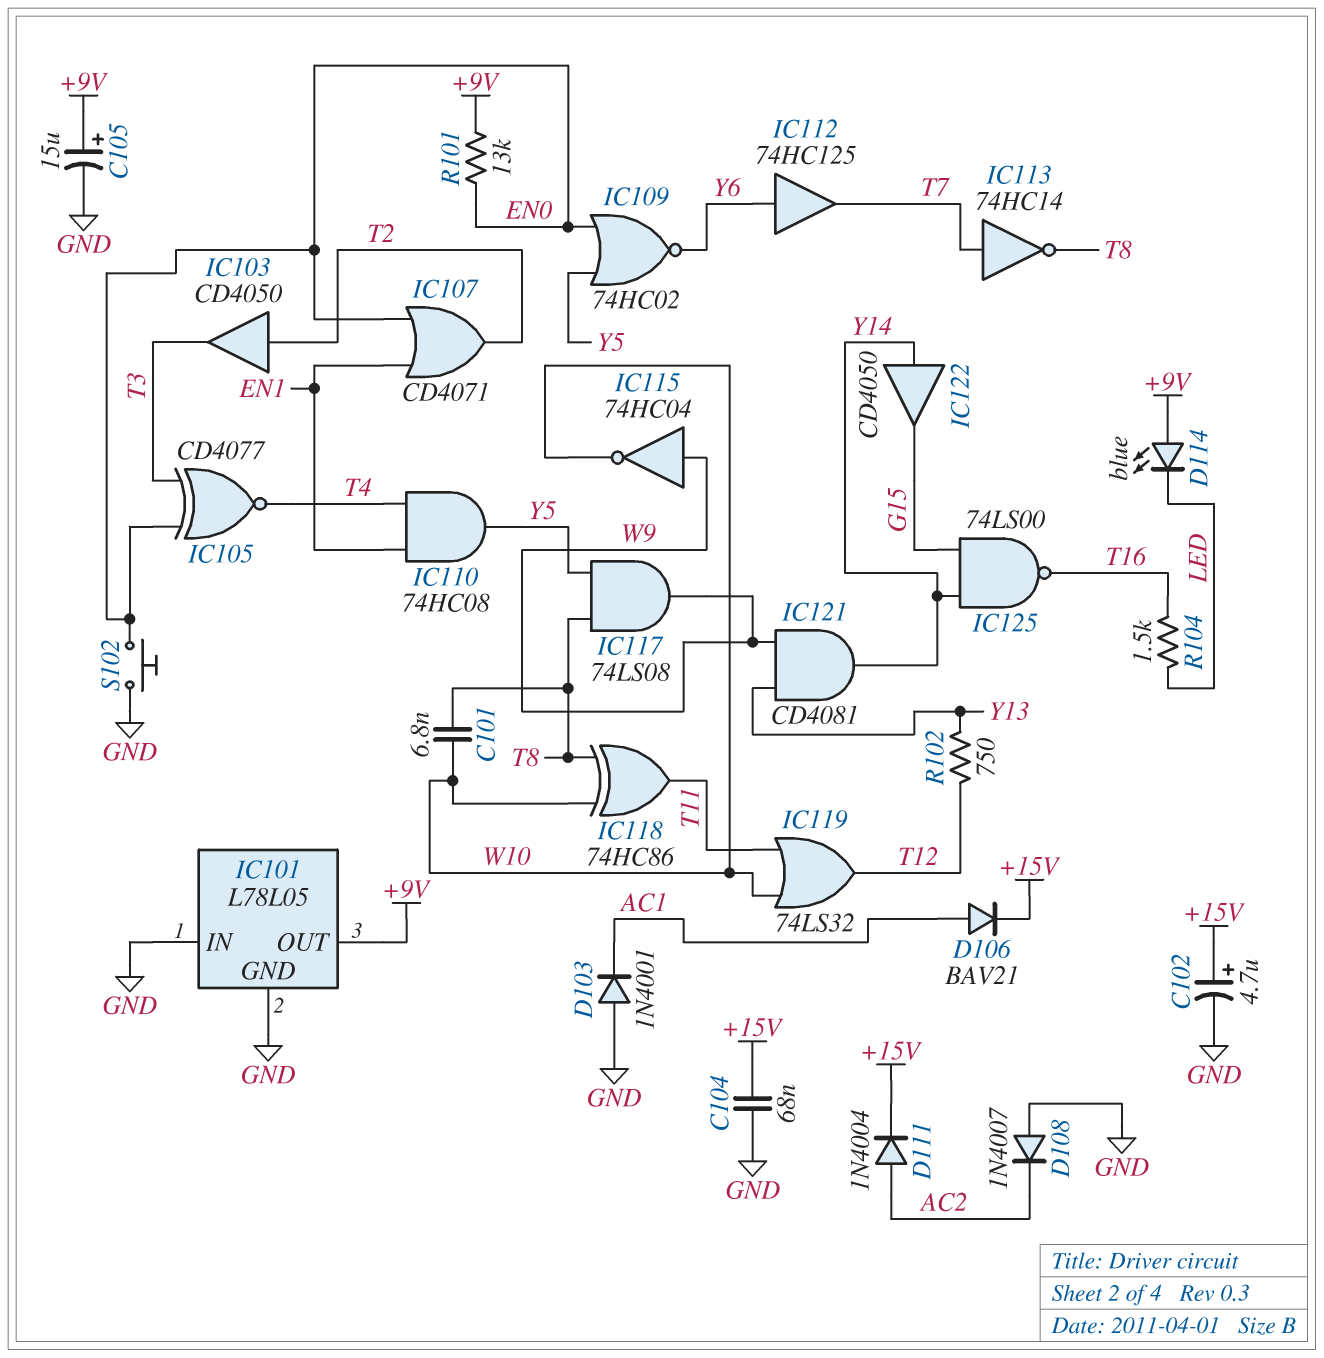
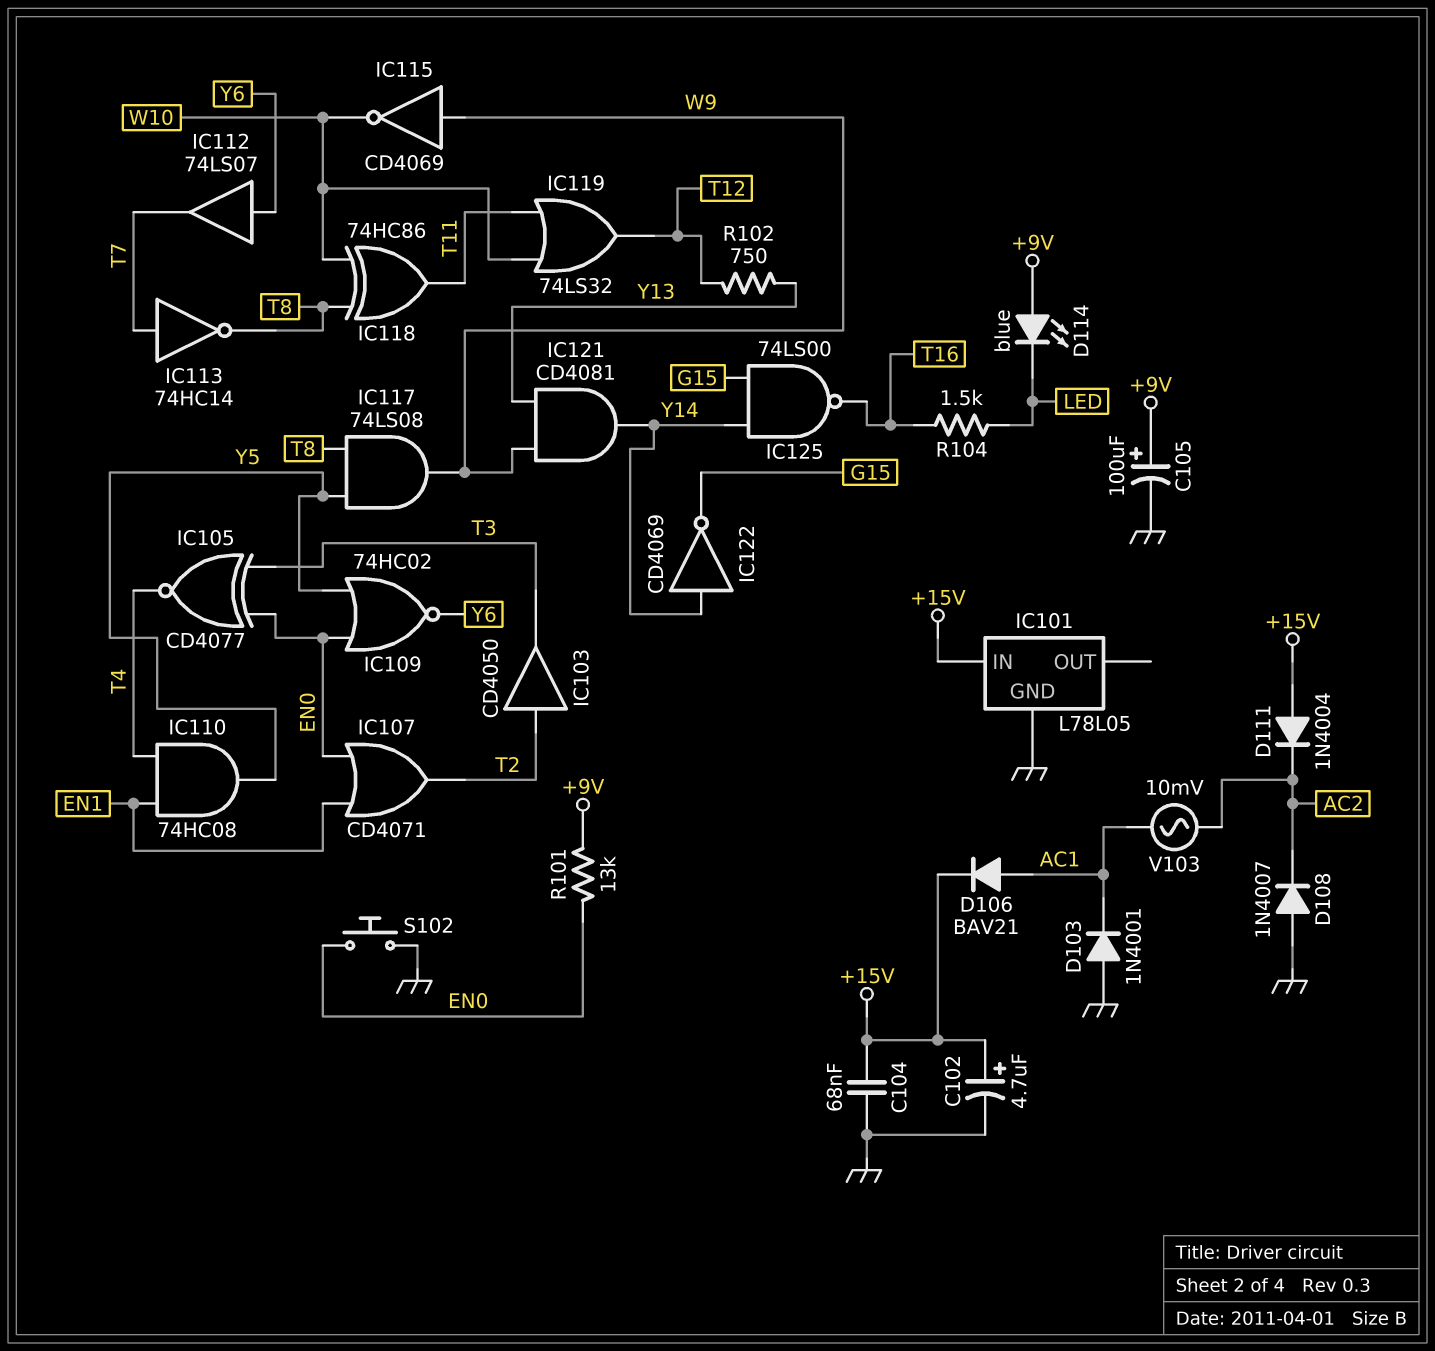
C101: 6.8nF (T8, W10) -> none
C105: 15uF (plus +9V, minus GND) -> 100uF (plus +9V, minus GND)
D111: diode 1N4004 (A AC2, K +15V) -> diode 1N4004 (A +15V, K AC2)
IC101 pin IN: GND -> +15V
IC101 pin OUT: +9V -> none
IC112: buffer 74HC125 (in Y6, out T7) -> buffer 74LS07 (in Y6, out T7)
IC115: NOT 74HC04 (in W9, out W10) -> NOT CD4069 (in W9, out W10)
IC122: buffer CD4050 (in Y14, out G15) -> NOT CD4069 (in Y14, out G15)
V103: none -> AC 10mV (AC1, AC2)

